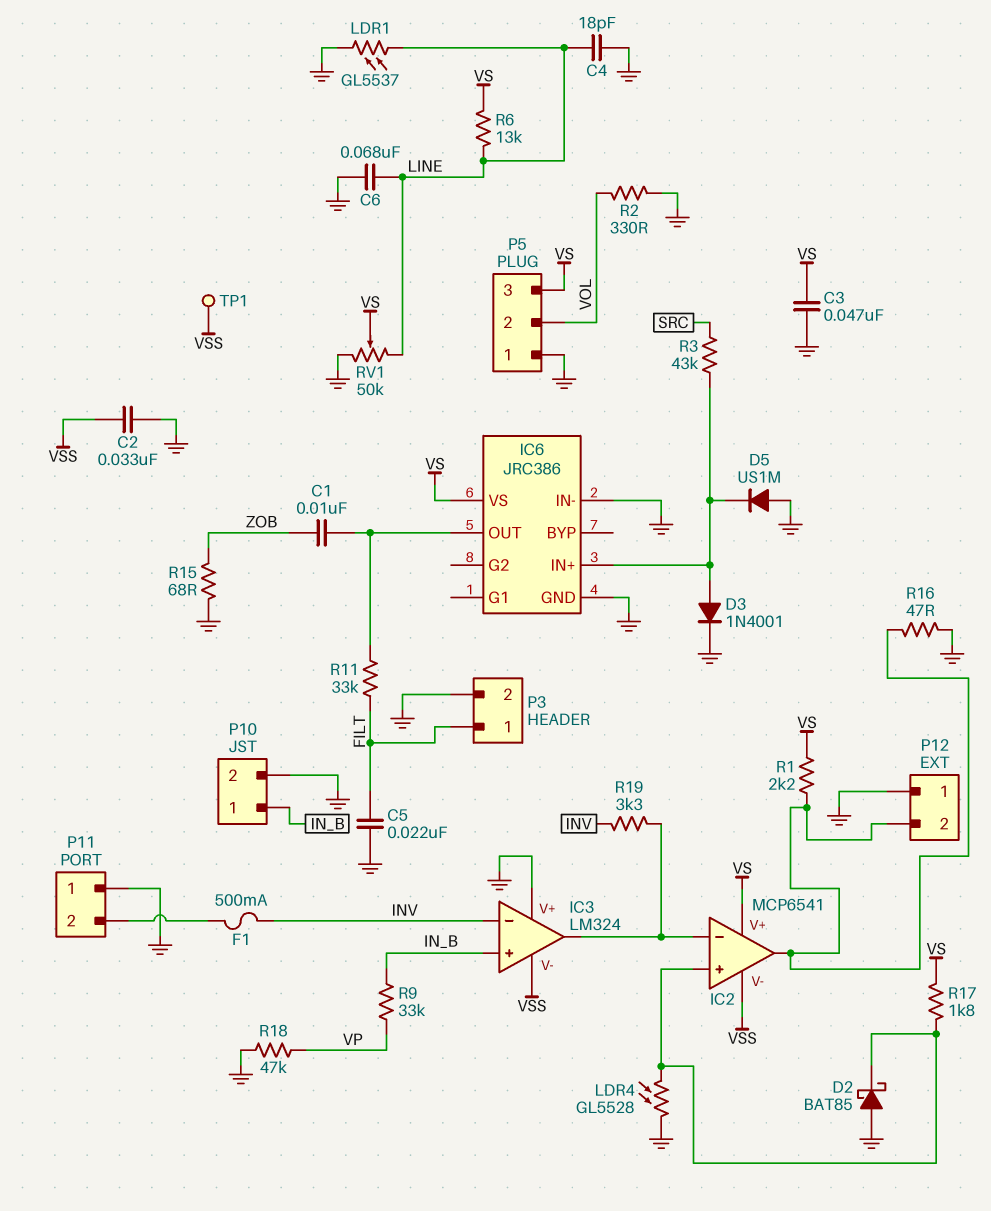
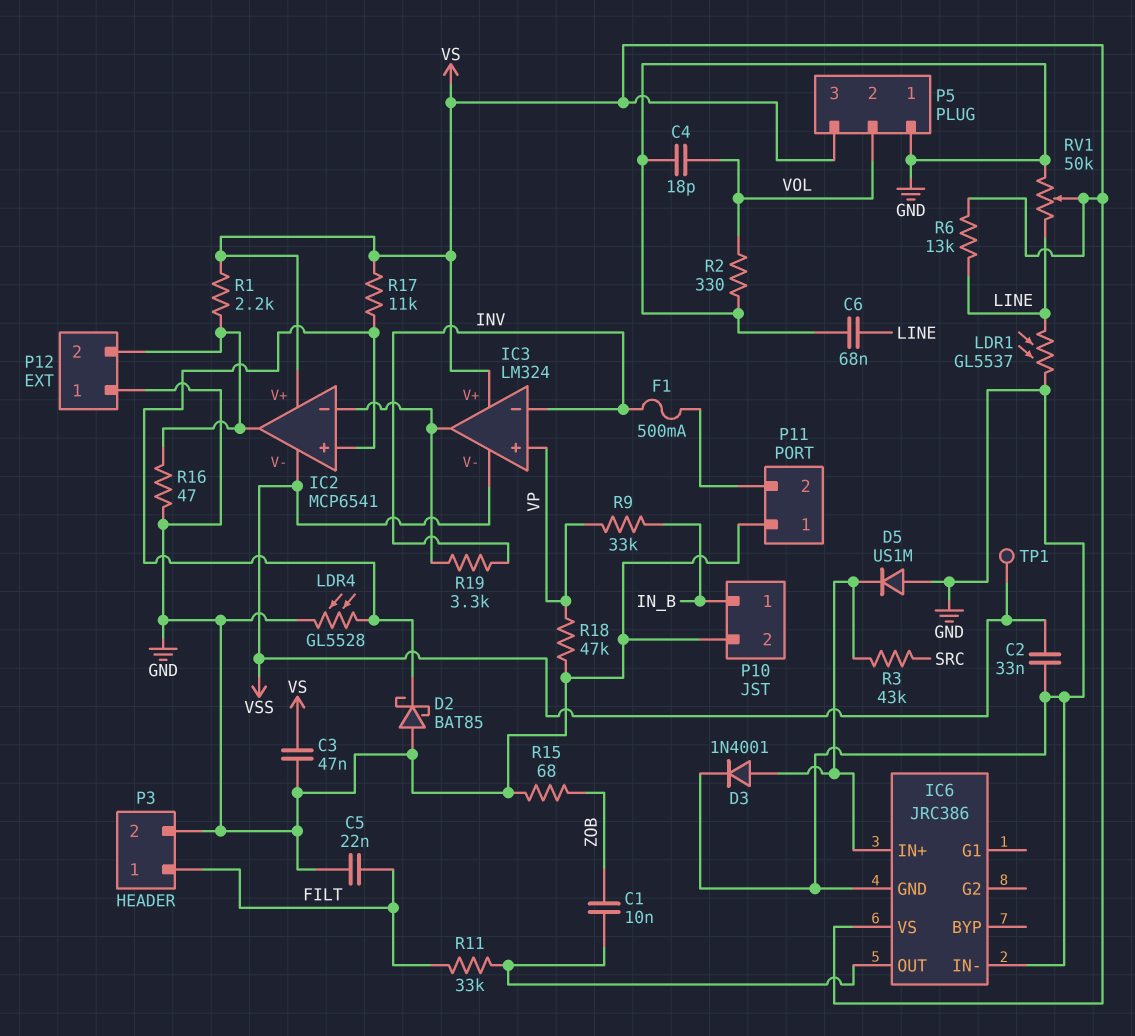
C4: 18pF (GND, LINE) -> 18pF (GND, VOL)
IC3 pin V+: GND -> VS
IC3 pin in+: IN_B -> VP
R17: 1.8k (IC2/in+, VS) -> 11k (IC2/in+, VS)

